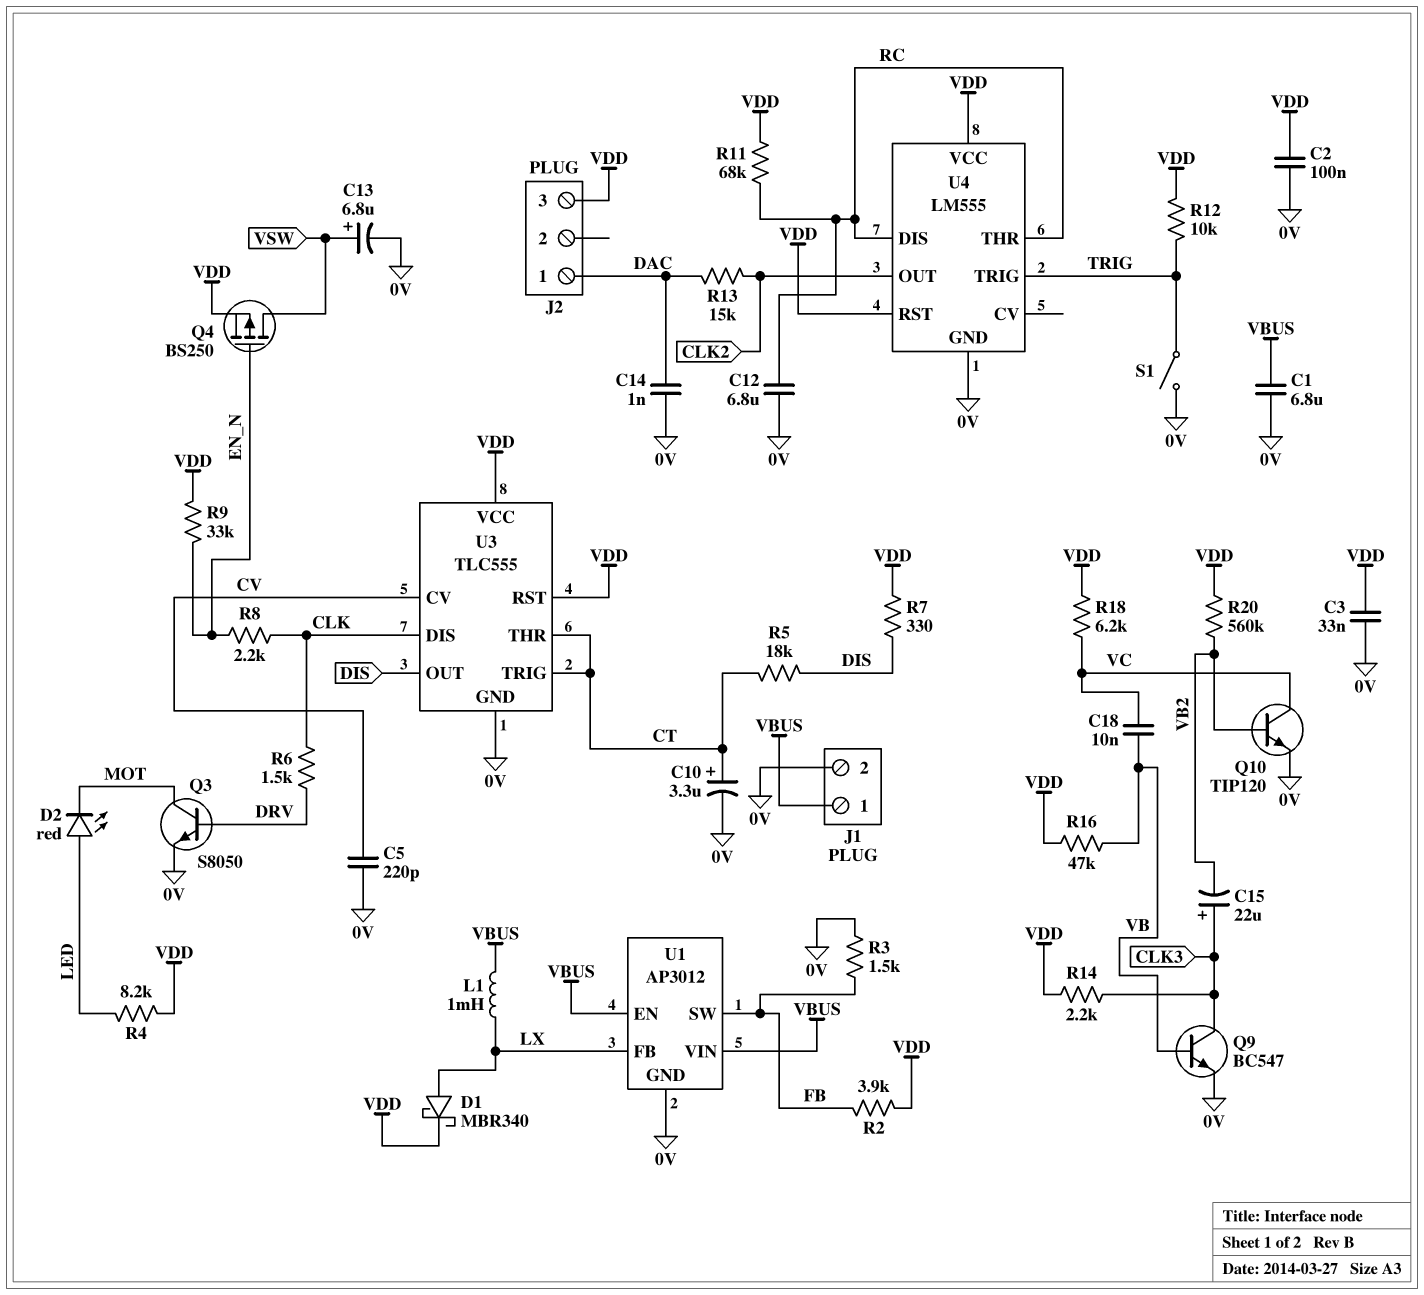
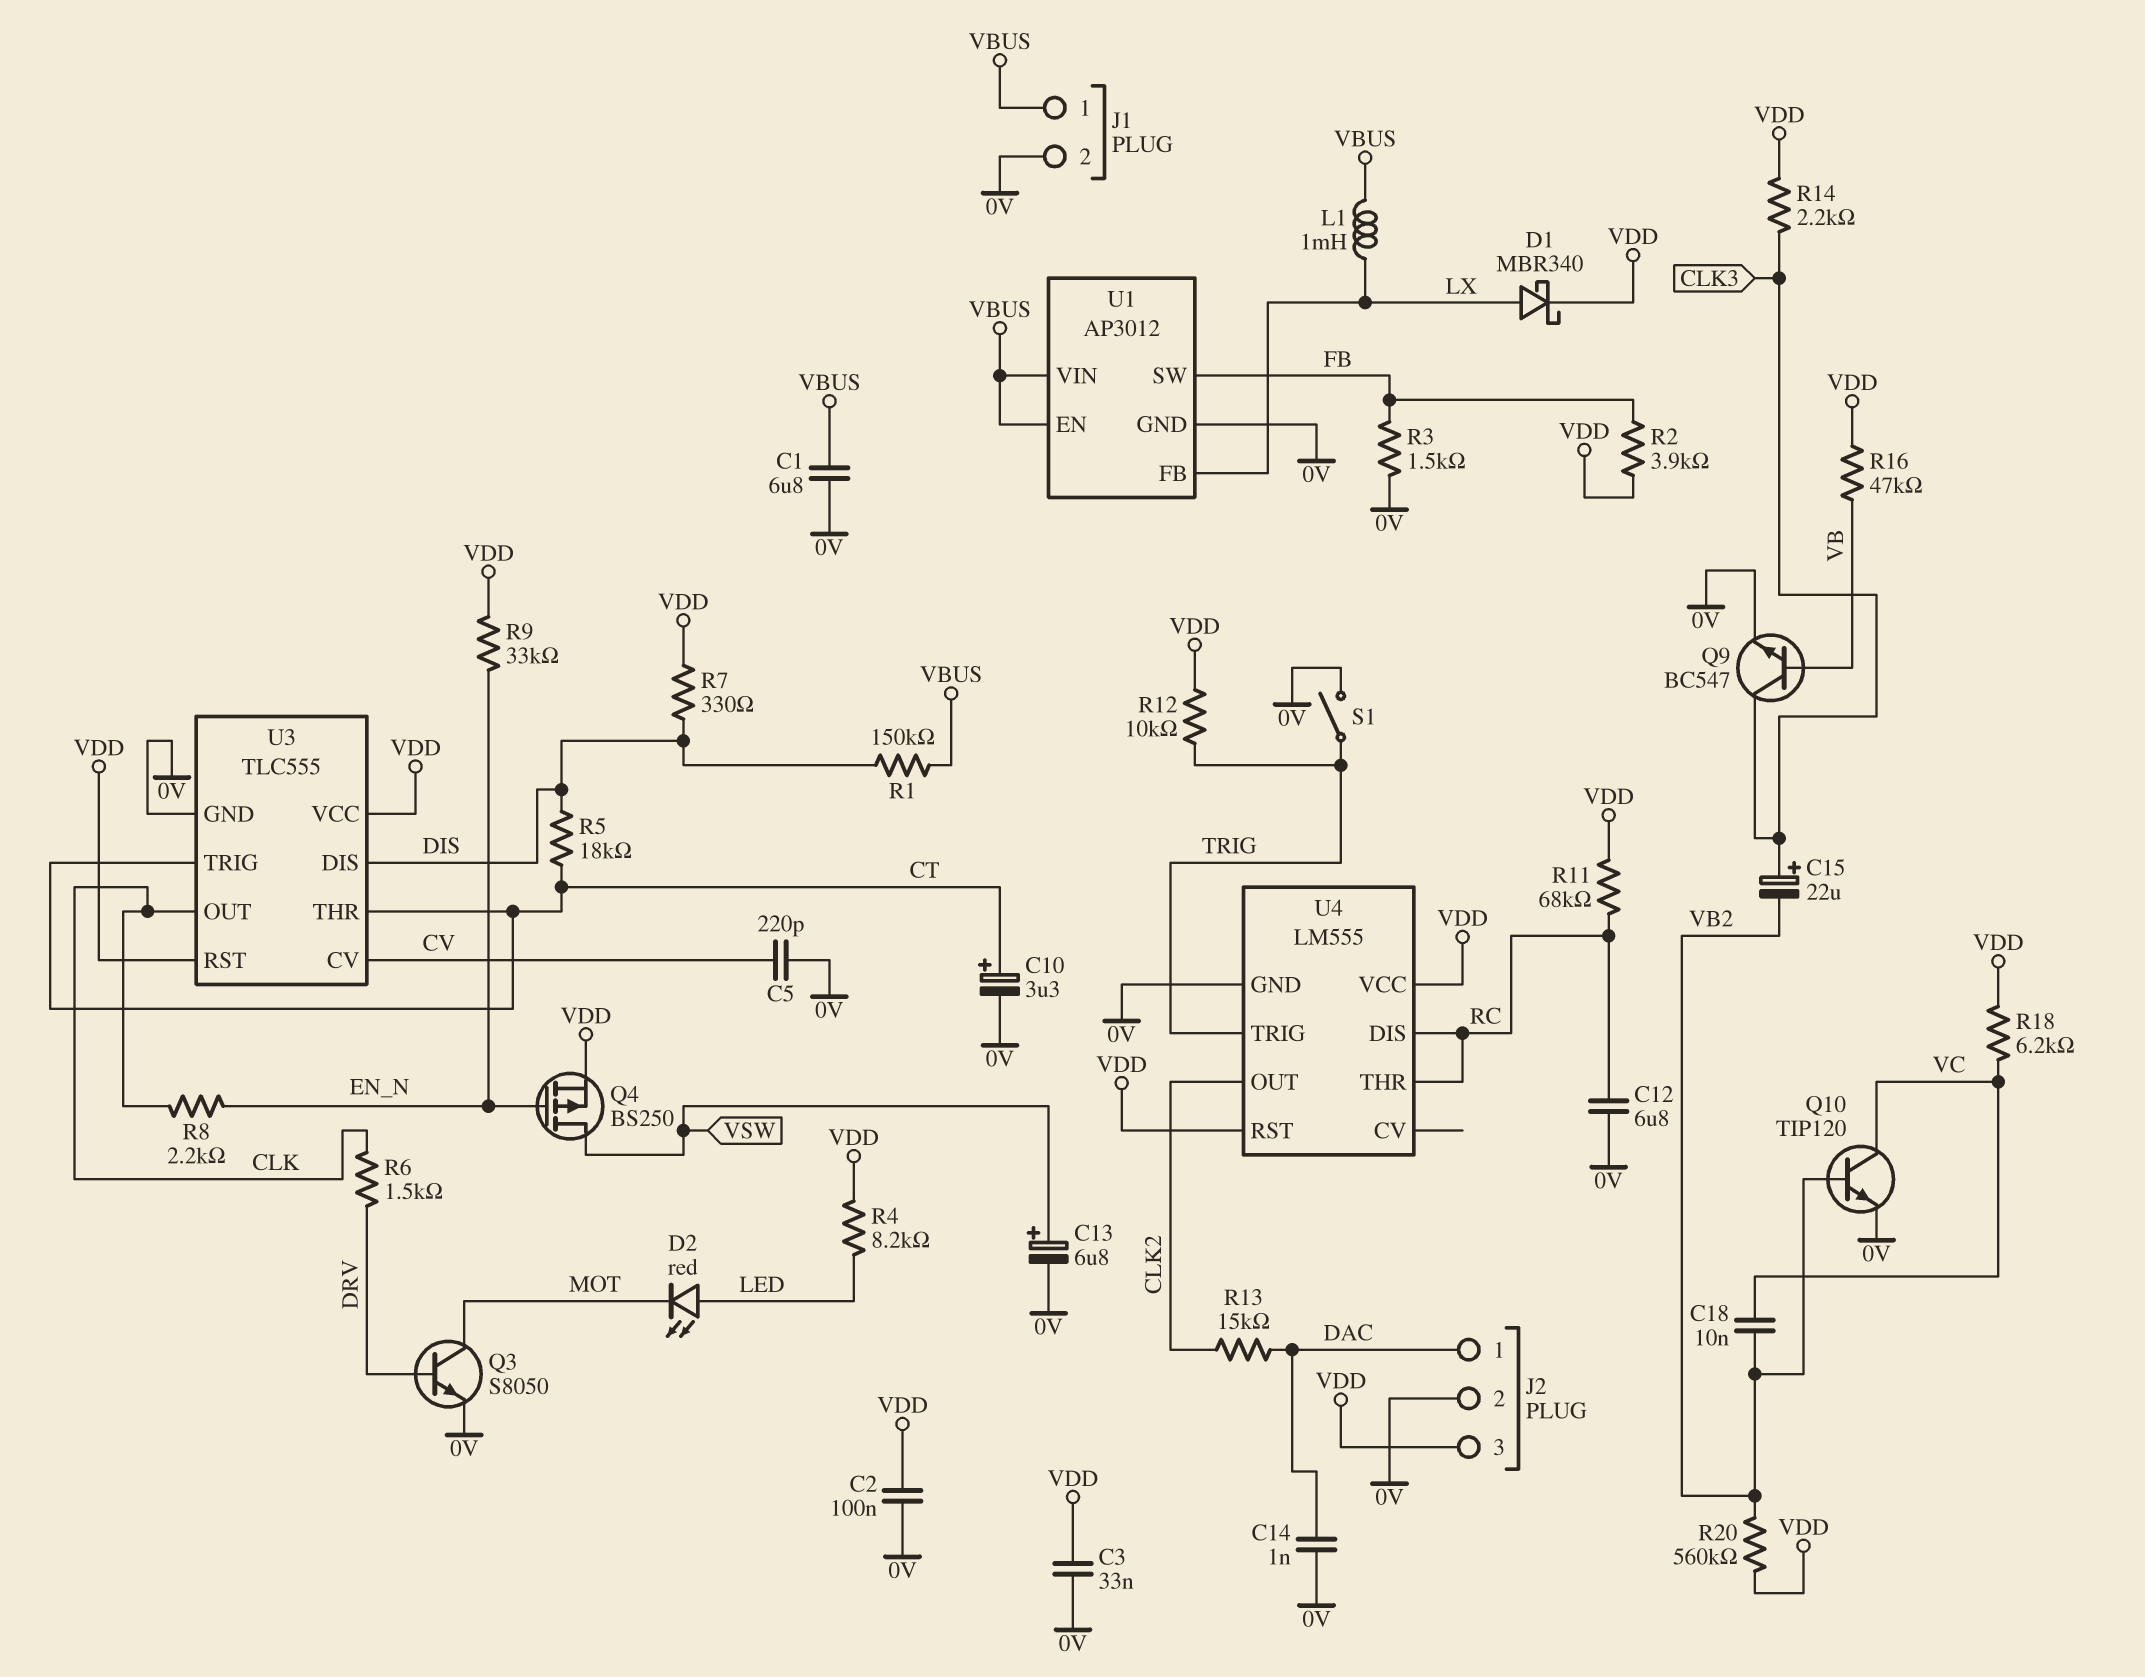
C18: 10nF (VB, VC) -> 10nF (VB2, VC)
J2 pin 2: none -> 0V
R1: none -> 150k (DIS, VBUS)
U3 pin DIS: CLK -> DIS
U3 pin OUT: DIS -> CLK

